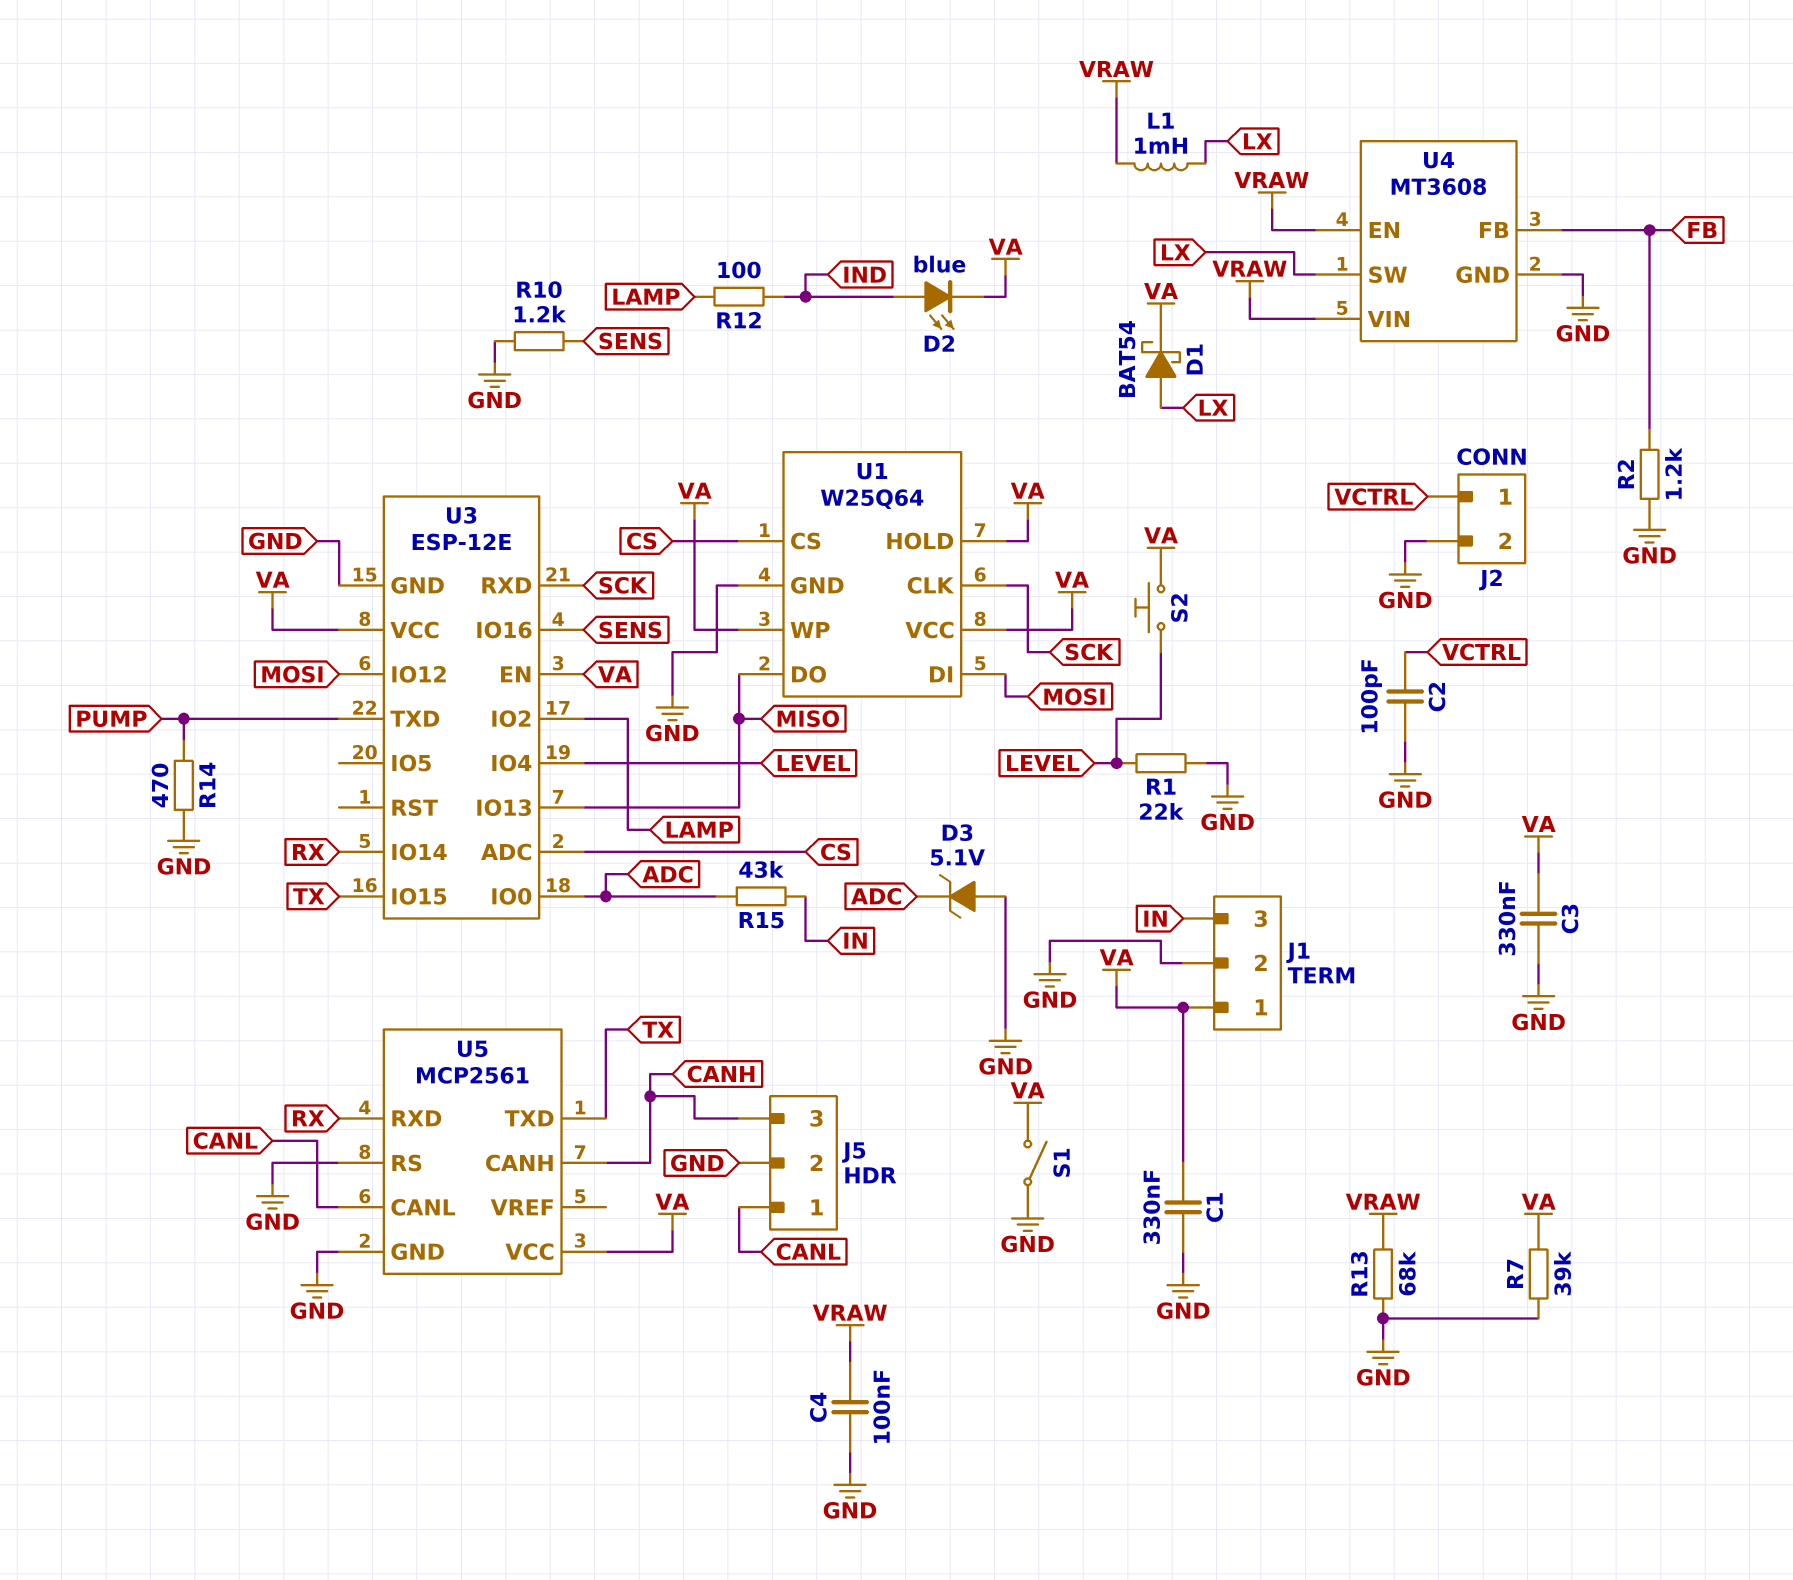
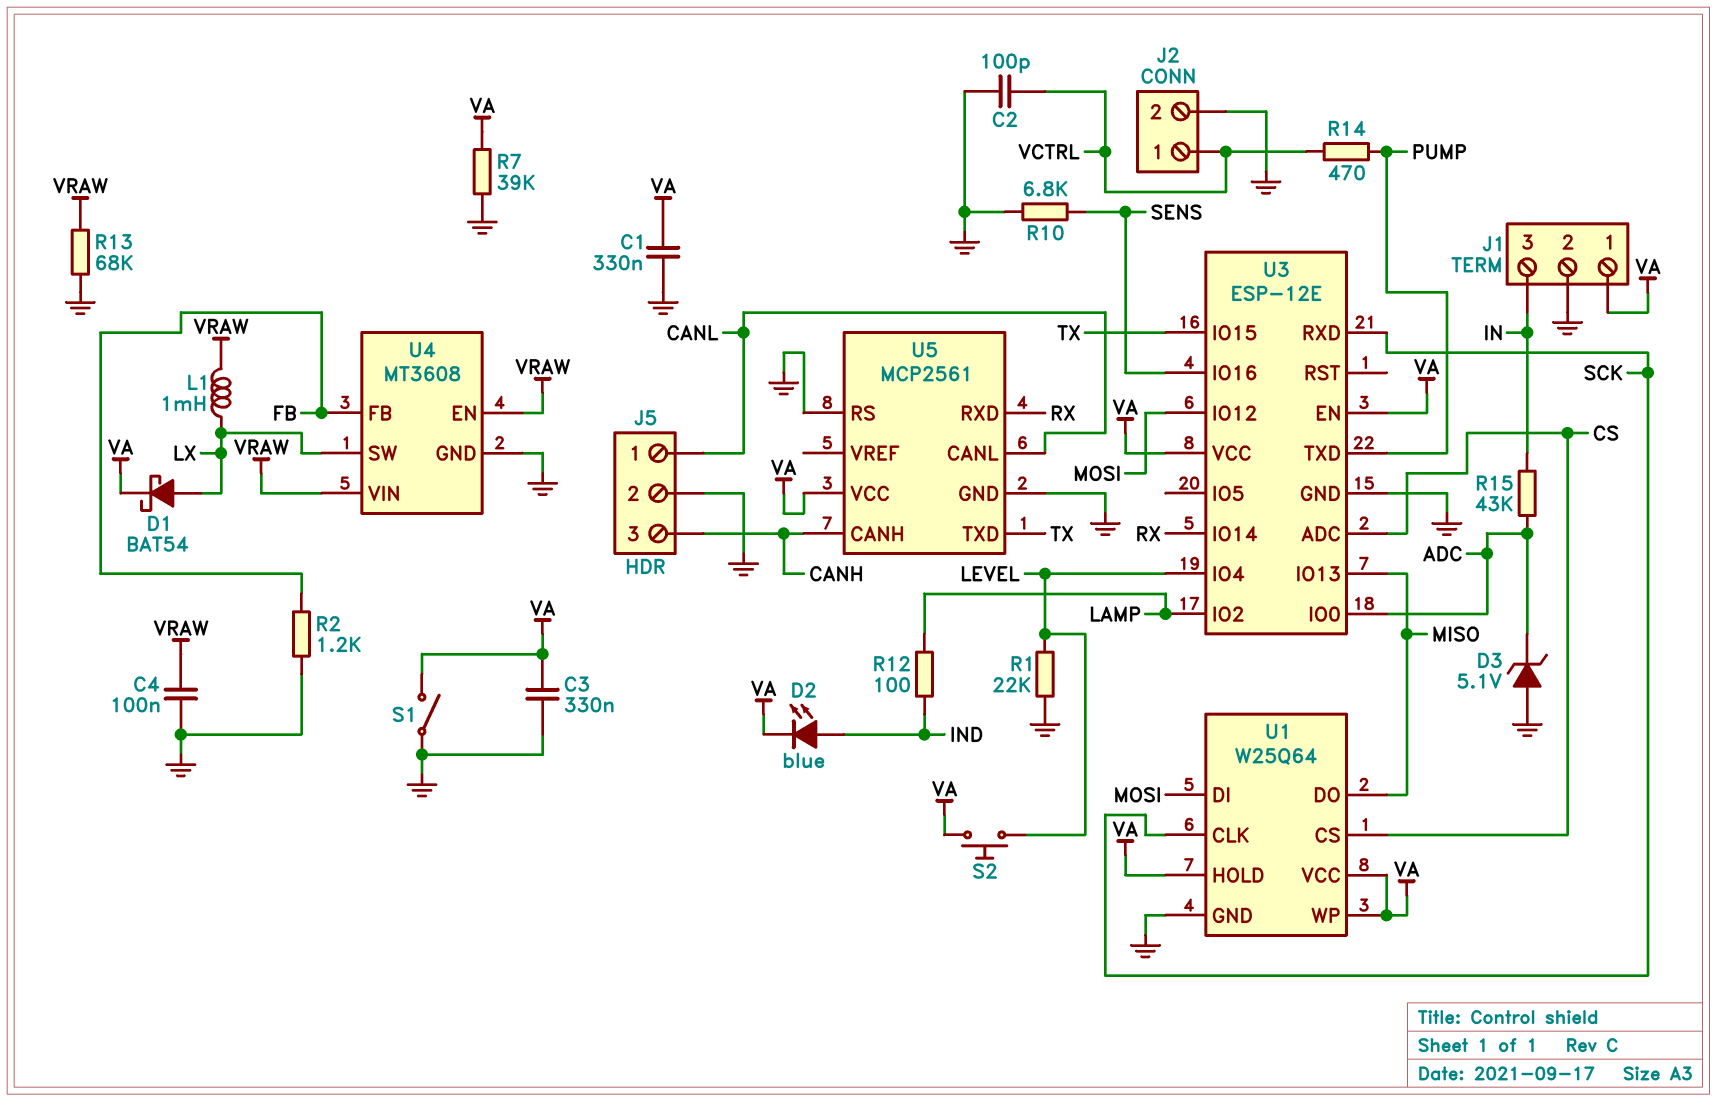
R10: 1.2k (GND, SENS) -> 6.8k (GND, SENS)
R14: 470 (GND, PUMP) -> 470 (PUMP, VCTRL)

